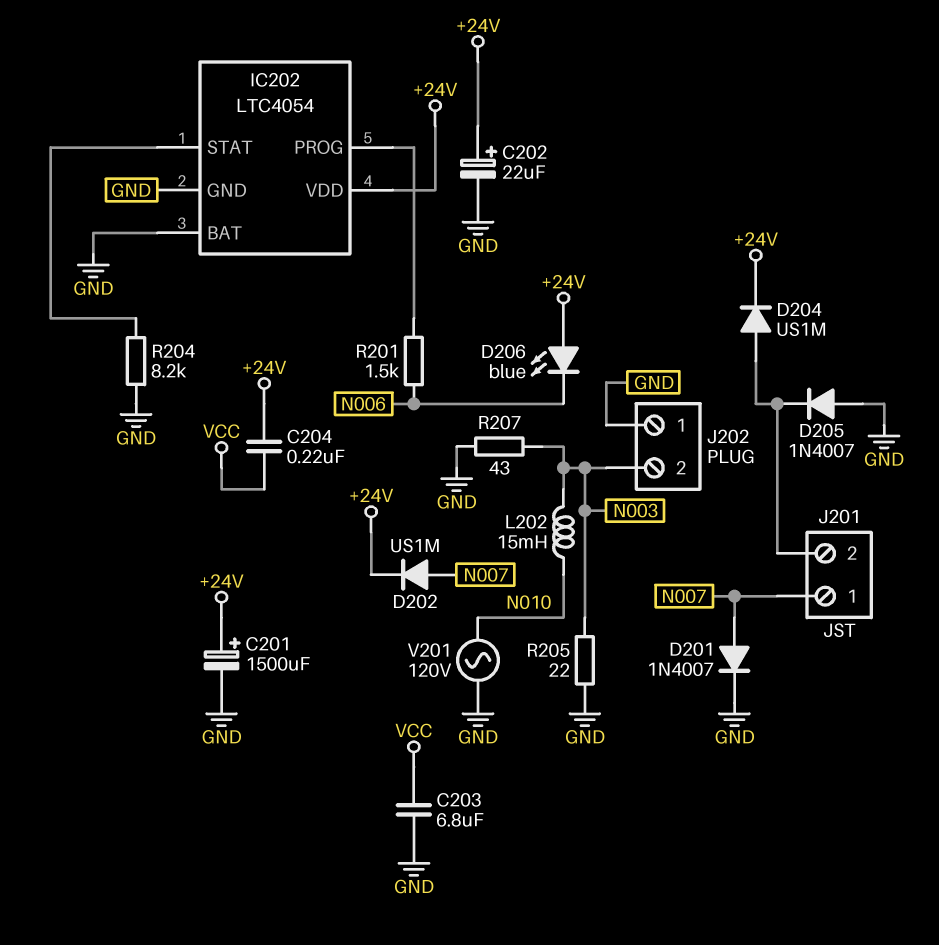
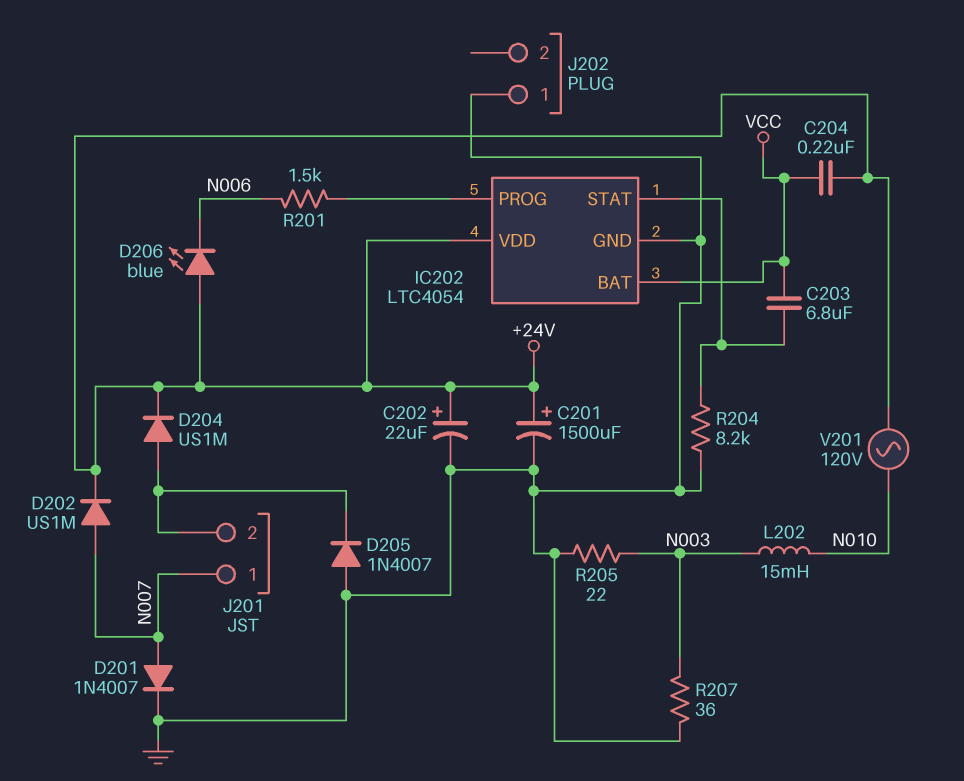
C203: 6.8uF (GND, VCC) -> 6.8uF (IC202/STAT, VCC)
IC202 pin BAT: GND -> VCC
J202 pin 2: N003 -> none
R207: 43 (GND, N003) -> 36 (GND, N003)
V201: AC 120V (GND, N010) -> AC 120V (+24V, N010)

